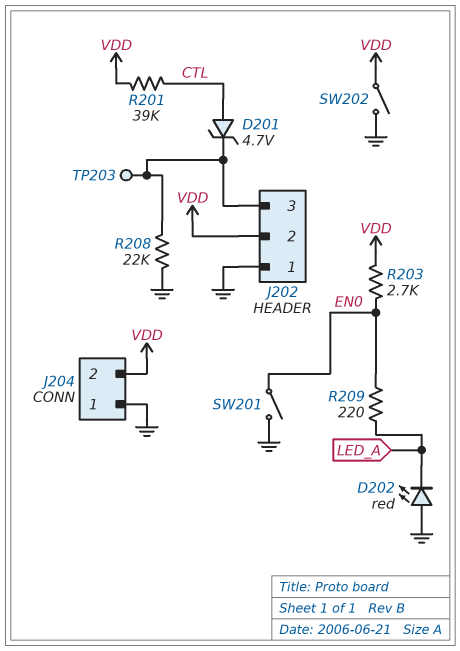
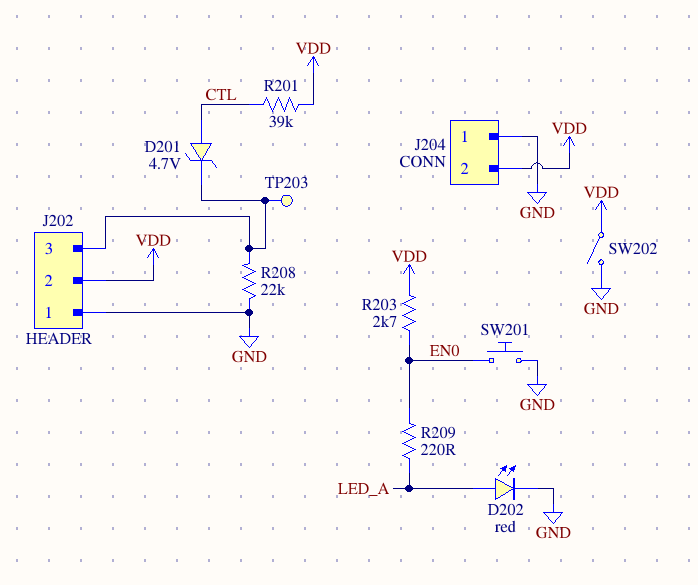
D202: LED red (A GND, K LED_A) -> LED red (A LED_A, K GND)
SW201: switch (EN0, GND) -> button (EN0, GND)

